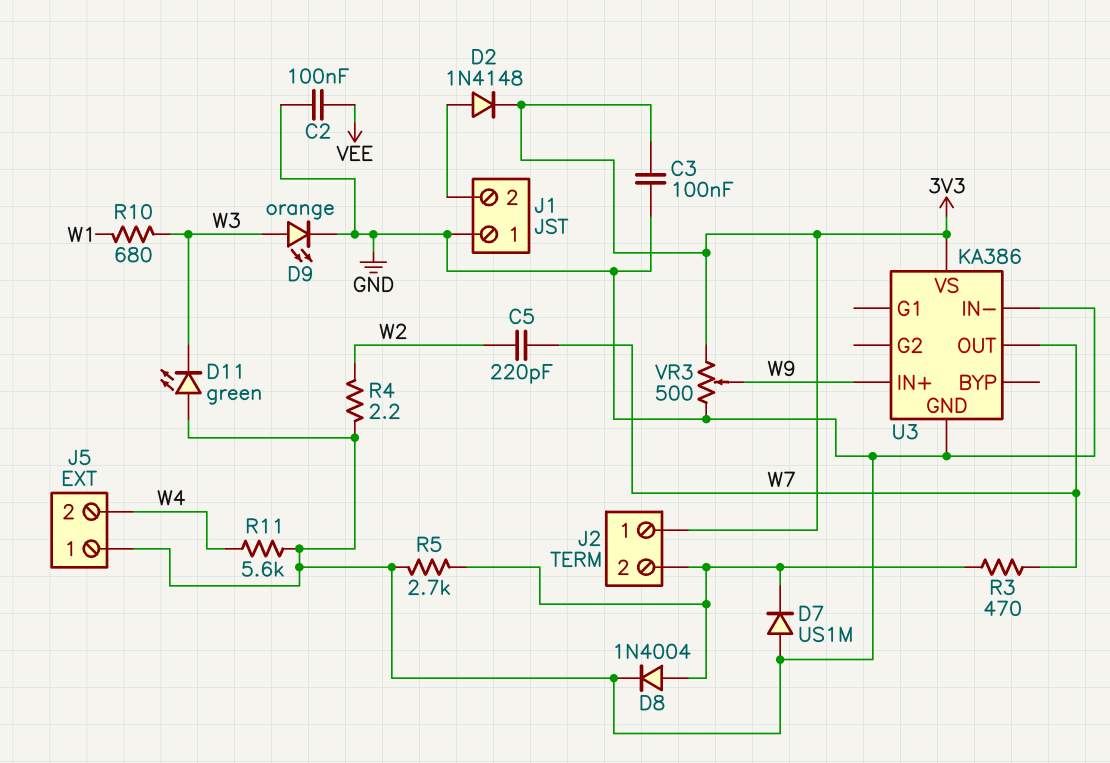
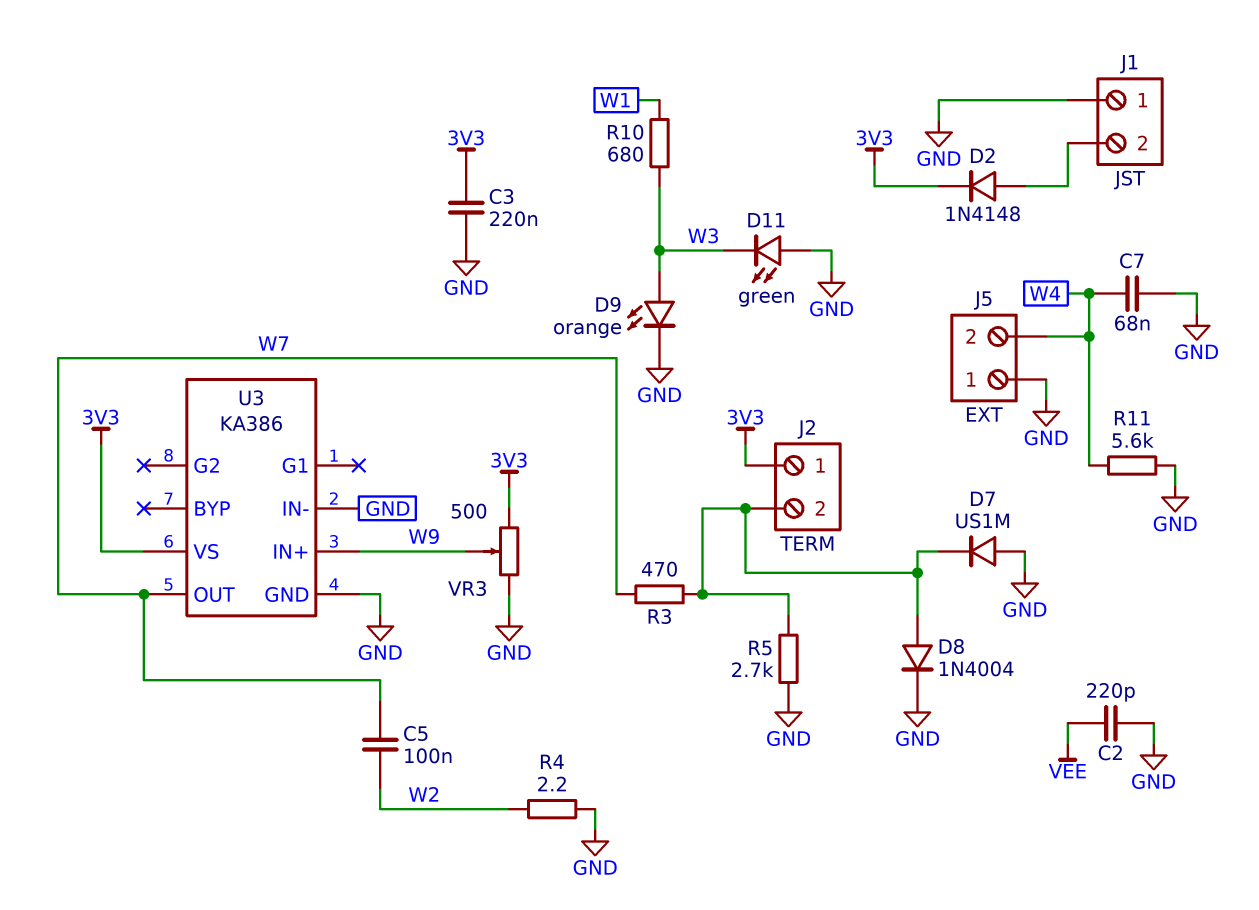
C2: 100nF (GND, VEE) -> 220pF (GND, VEE)
C3: 100nF (3V3, GND) -> 220nF (3V3, GND)
C5: 220pF (W2, W7) -> 100nF (W2, W7)
C7: none -> 68nF (GND, W4)

